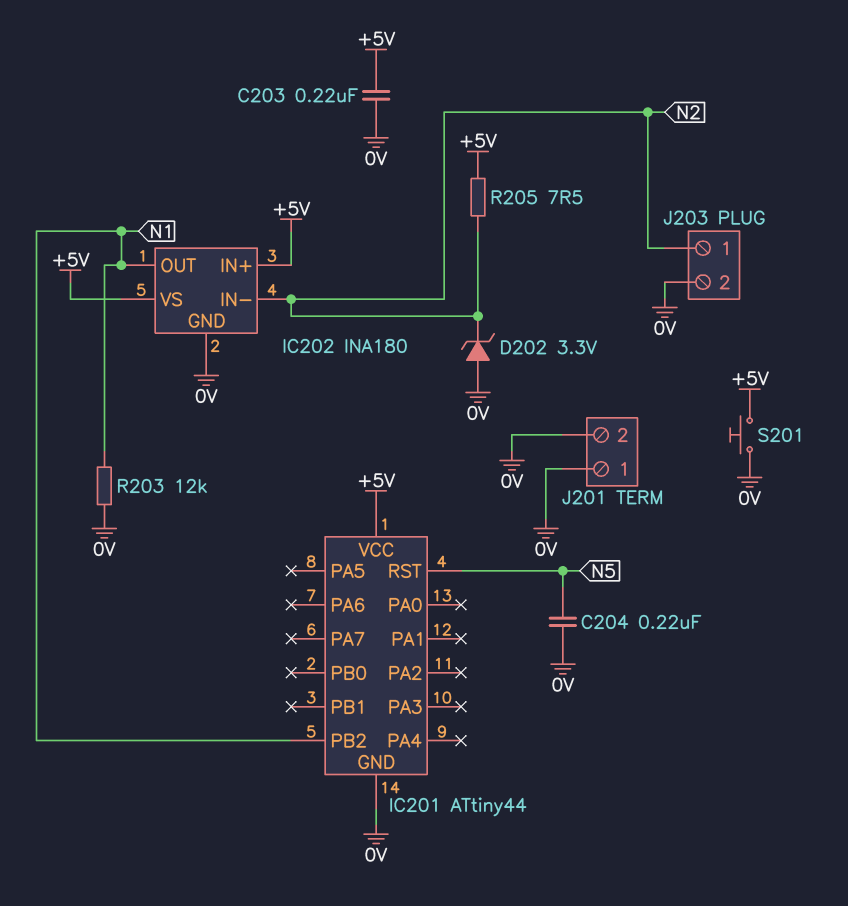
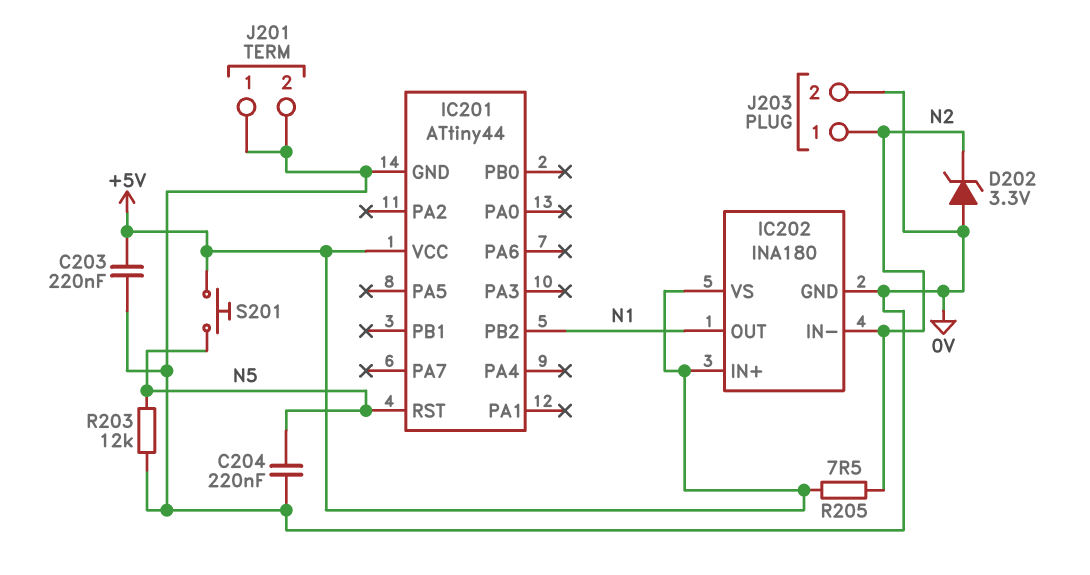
R203: 12k (0V, N1) -> 12k (0V, N5)
S201: button (+5V, 0V) -> button (+5V, N5)

